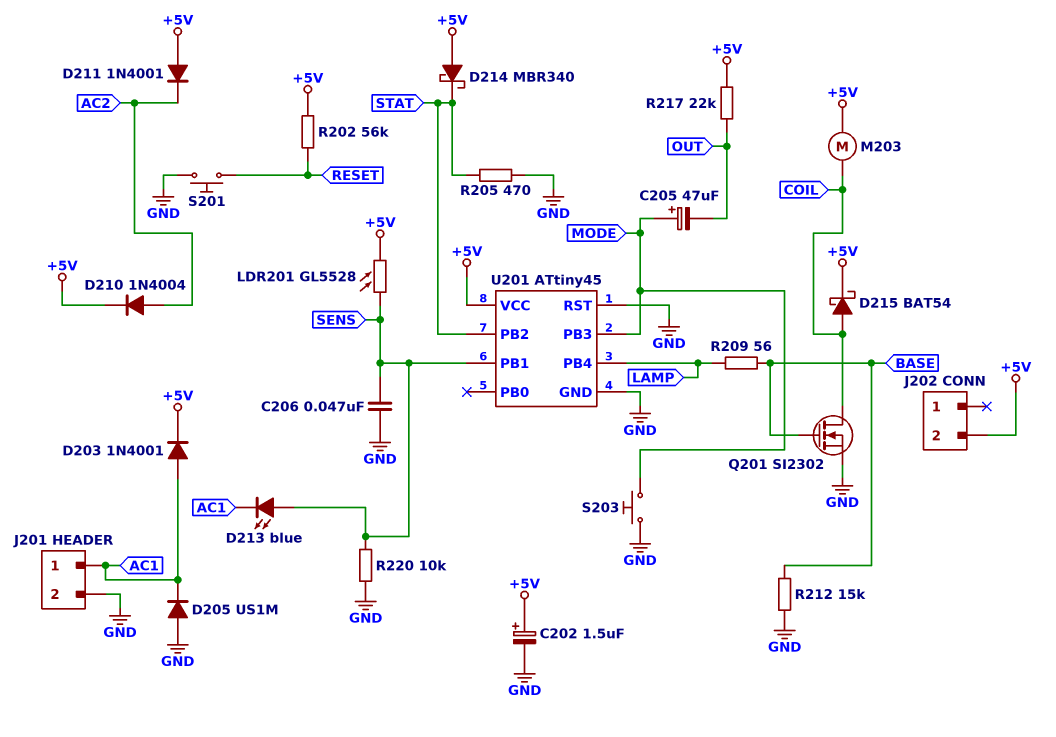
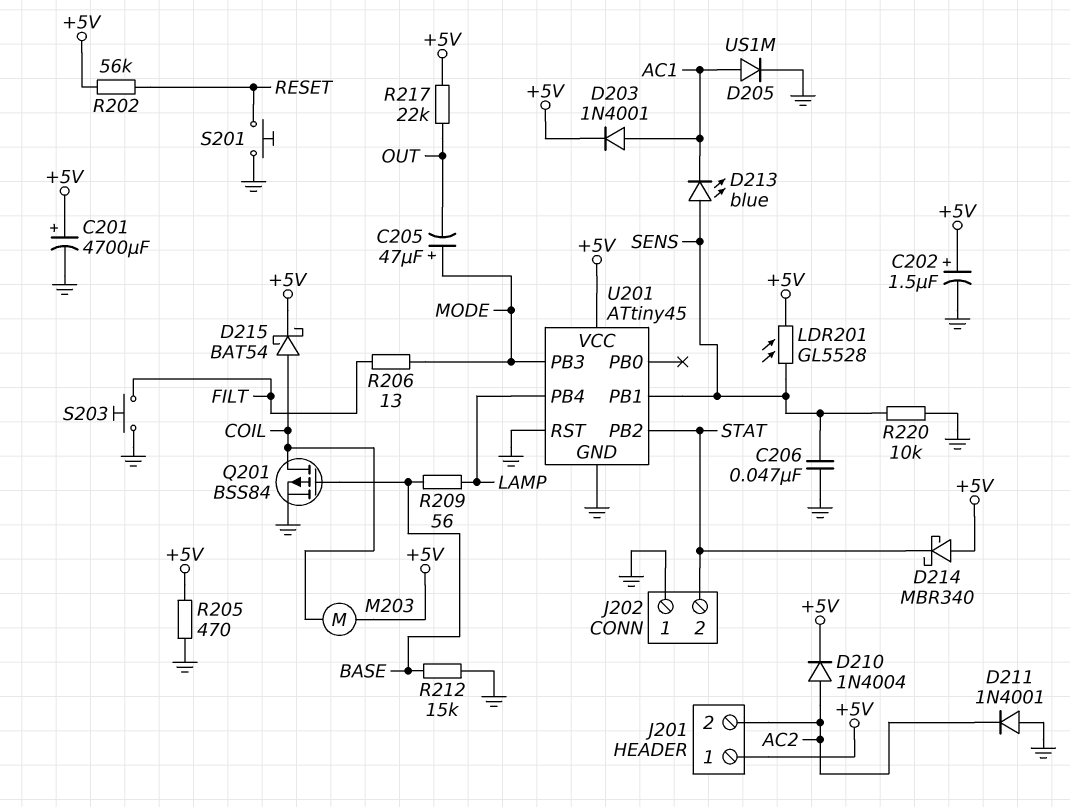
C201: none -> 4700uF (plus +5V, minus GND)
D205: diode US1M (A GND, K AC1) -> diode US1M (A AC1, K GND)
D211: diode 1N4001 (A +5V, K AC2) -> diode 1N4001 (A GND, K AC2)
J201 pin 1: AC1 -> +5V
J201 pin 2: GND -> AC2
J202 pin 1: none -> GND
J202 pin 2: +5V -> STAT
Q201: NMOS SI2302 (G BASE, D COIL, S GND) -> PMOS BSS84 (G BASE, D COIL, S GND)
R205: 470 (GND, STAT) -> 470 (+5V, GND)
R206: none -> 13 (FILT, MODE)
S203: button (GND, MODE) -> button (FILT, GND)

